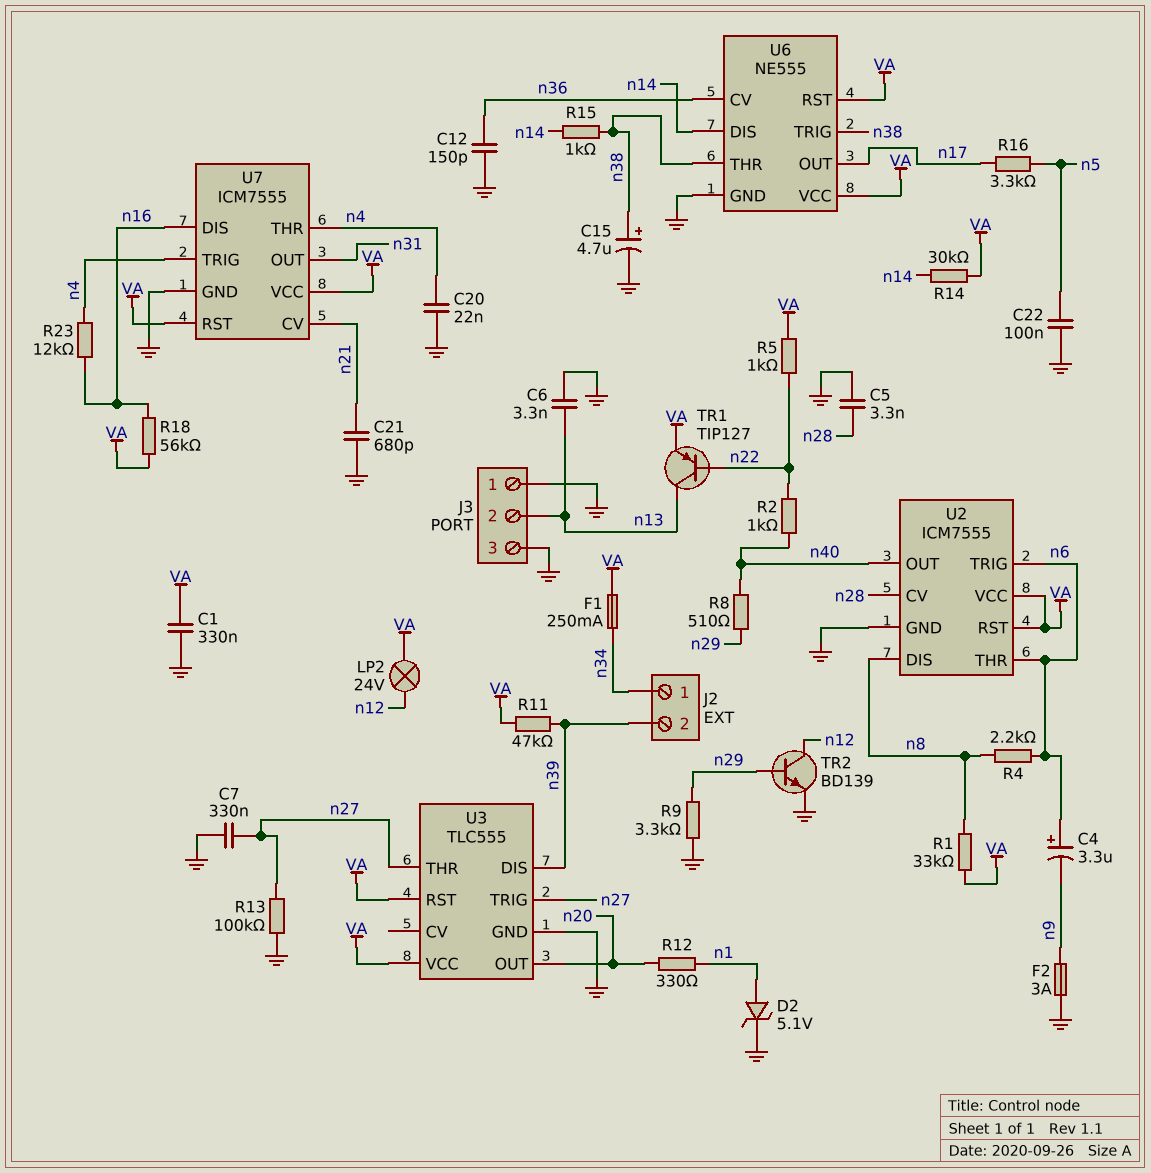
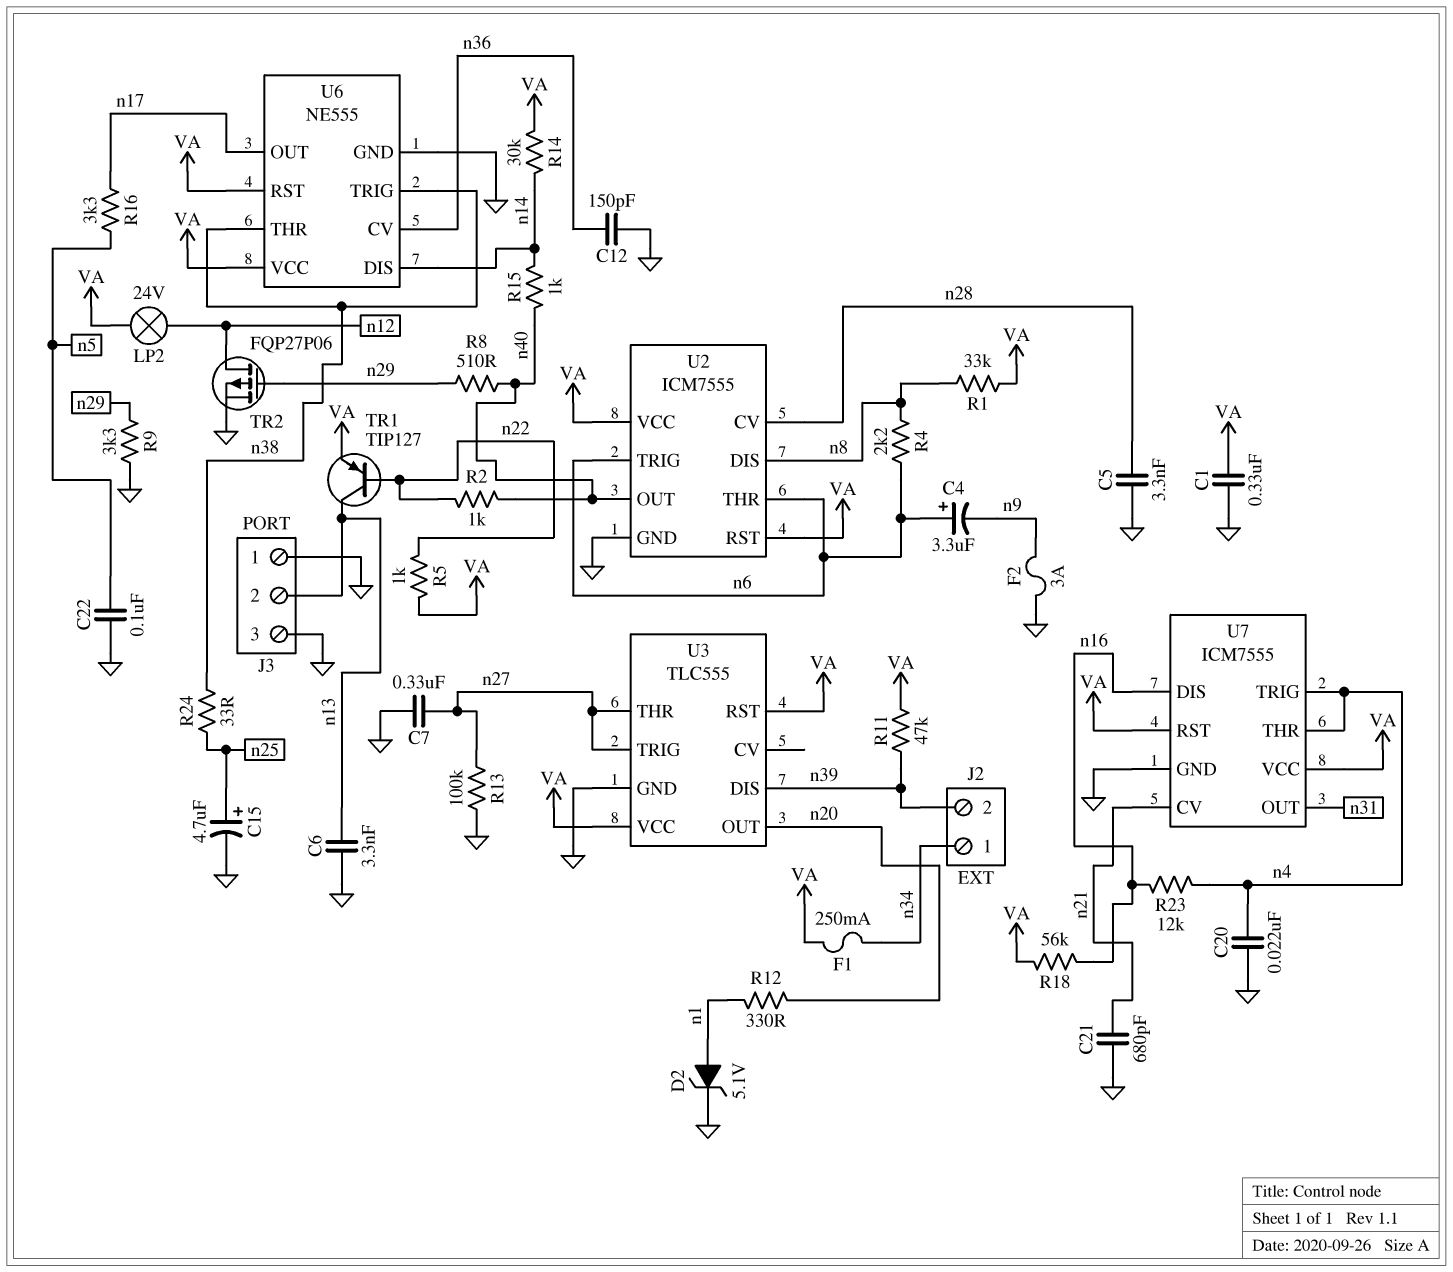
C15: 4.7uF (plus n38, minus GND) -> 4.7uF (plus n25, minus GND)
R15: 1k (n14, n38) -> 1k (n14, n40)
R24: none -> 33 (n25, n38)
TR2: NPN BD139 (B n29, C n12, E GND) -> PMOS FQP27P06 (G n29, D n12, S GND)

